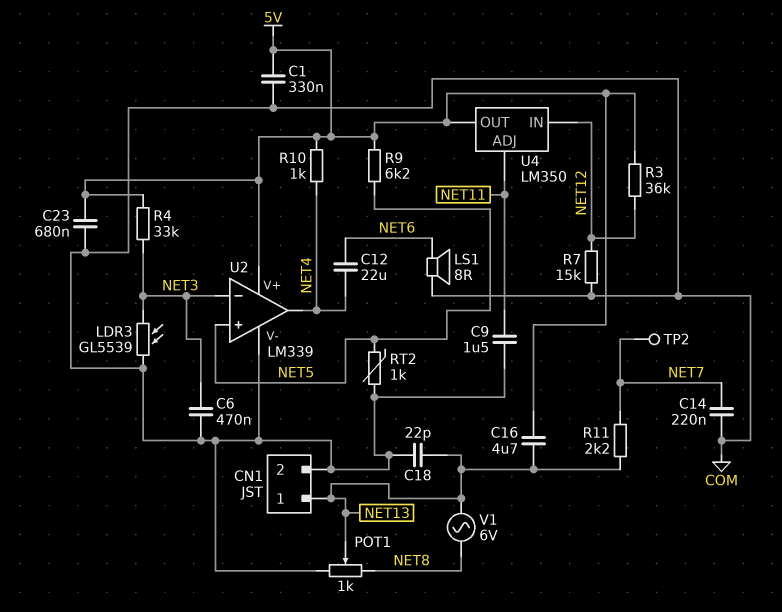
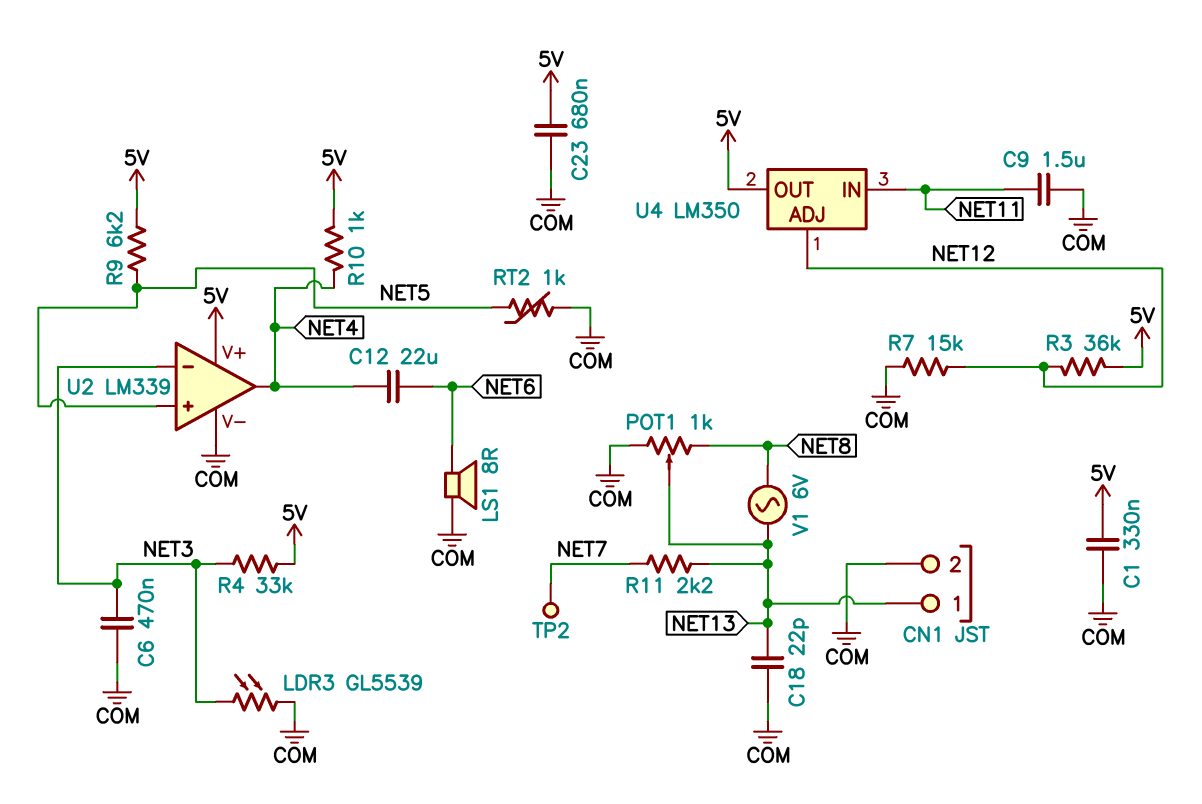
C14: 220nF (COM, NET7) -> none
C16: 4.7uF (5V, NET13) -> none
U4 pin ADJ: NET11 -> NET12
U4 pin IN: NET12 -> NET11

